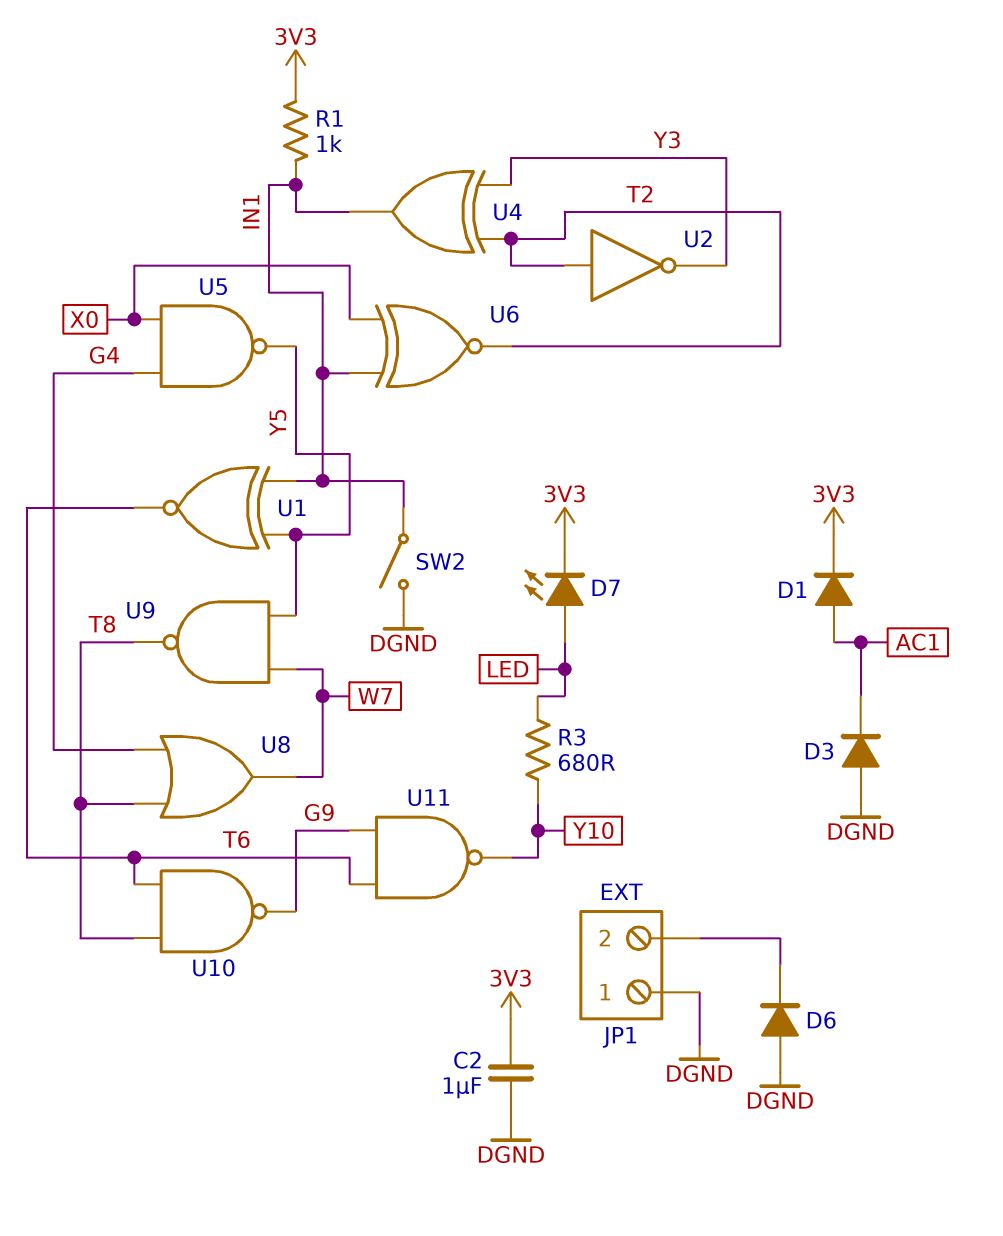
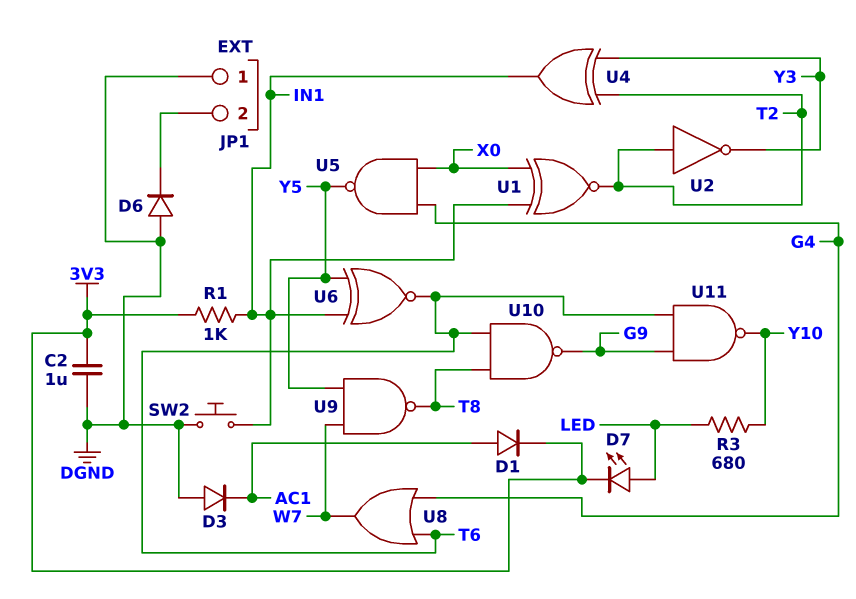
SW2: switch (DGND, IN1) -> button (DGND, IN1)
U1: XNOR (in IN1, in Y5, out T6) -> XNOR (in IN1, in X0, out T2)
U6: XNOR (in IN1, in X0, out T2) -> XNOR (in IN1, in Y5, out T6)
U8: OR (in G4, in T8, out W7) -> OR (in G4, in T6, out W7)

